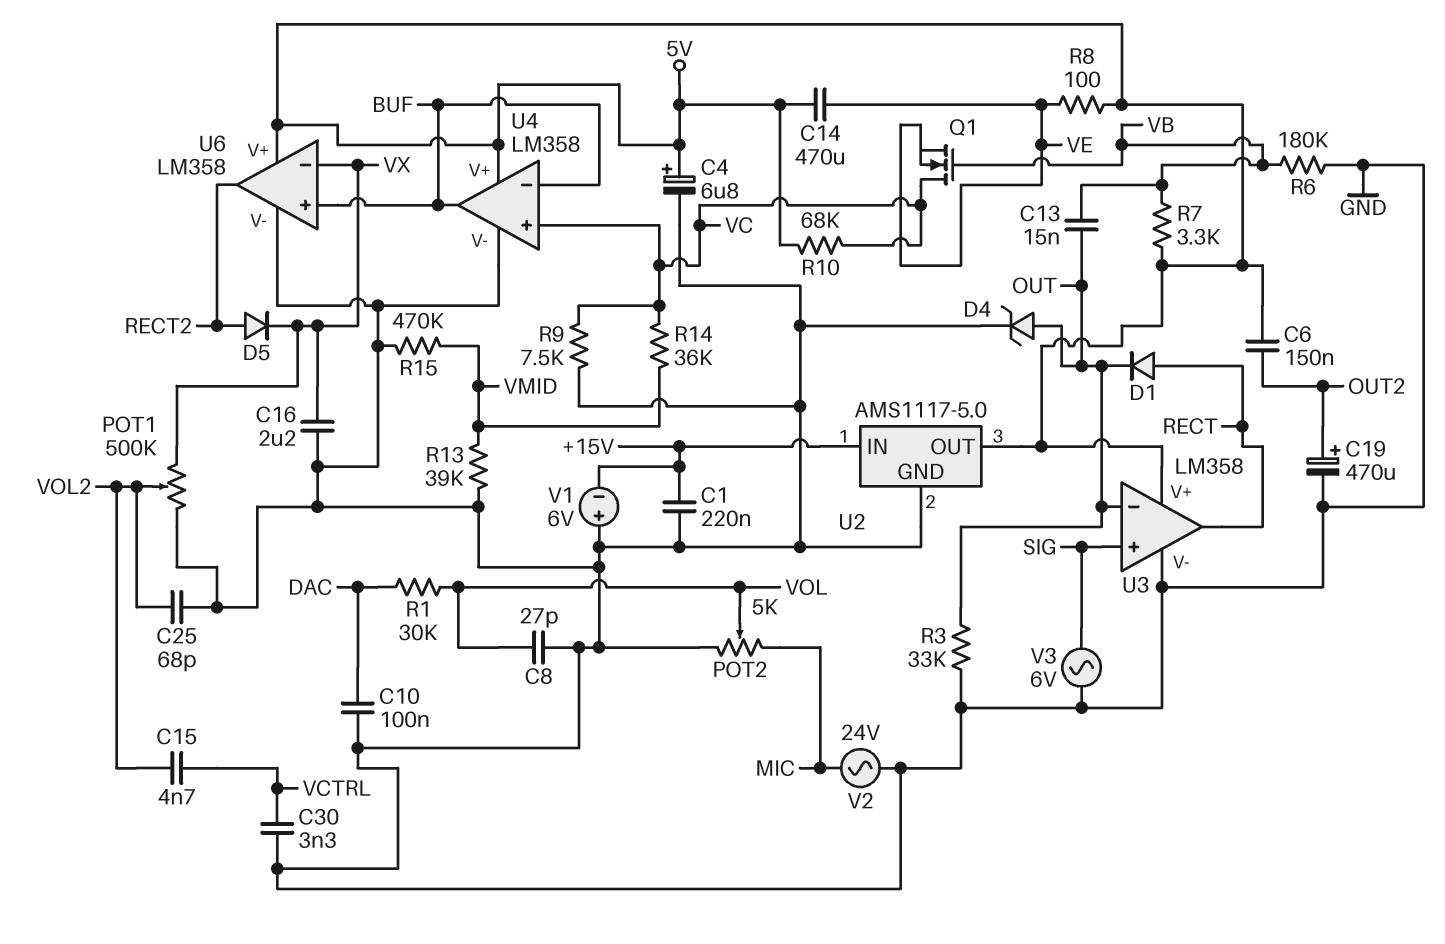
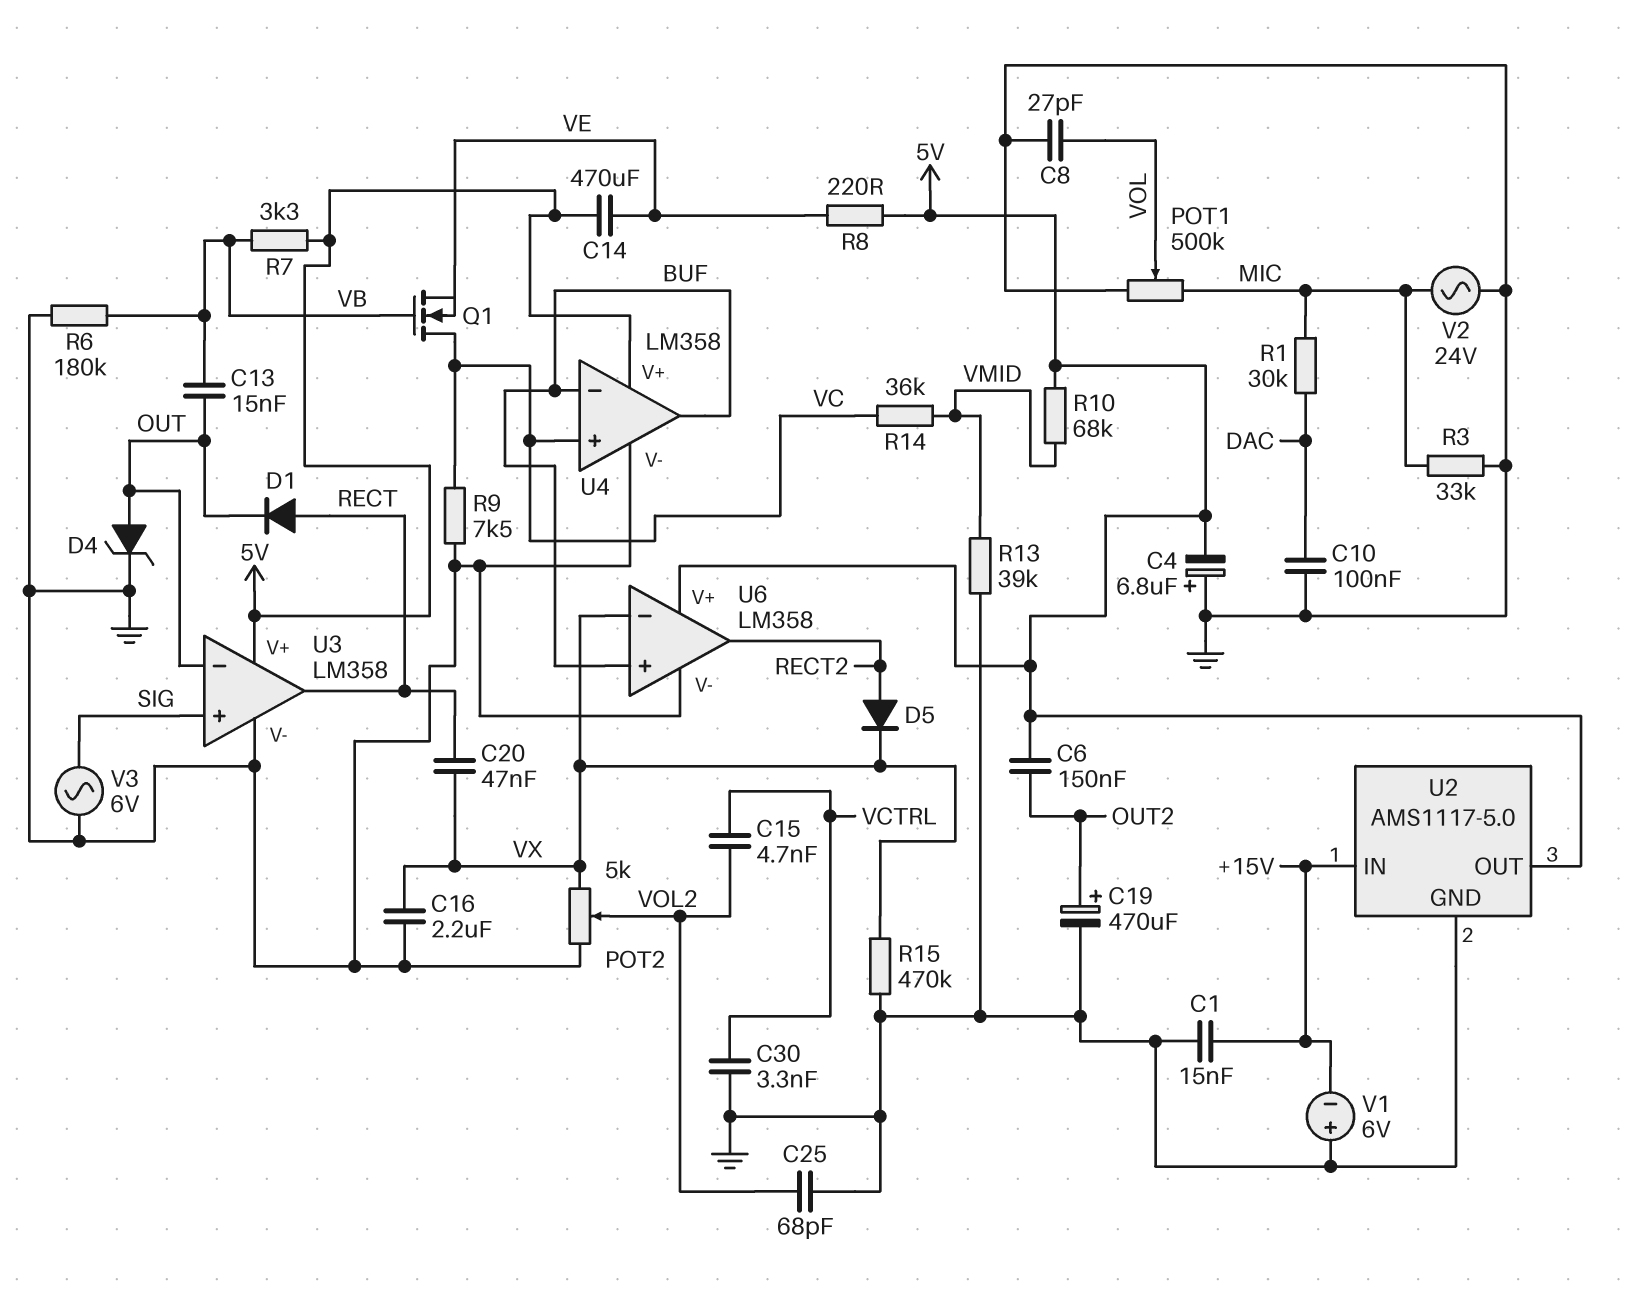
C1: 220nF (+15V, GND) -> 15nF (+15V, GND)
C4: 6.8uF (plus 5V, minus GND) -> 6.8uF (plus GND, minus 5V)
C20: none -> 47nF (RECT, VX)
POT1: 500k (GND, VX, wiper VOL2) -> 500k (GND, MIC, wiper VOL)
POT2: 5k (GND, MIC, wiper VOL) -> 5k (GND, VX, wiper VOL2)
R1: 30k (DAC, VOL) -> 30k (DAC, MIC)
R3: 33k (GND, OUT) -> 33k (GND, MIC)
R8: 100 (5V, VE) -> 220 (5V, VE)
R10: 68k (5V, VC) -> 68k (5V, VMID)
R15: 470k (GND, VMID) -> 470k (GND, VX)

